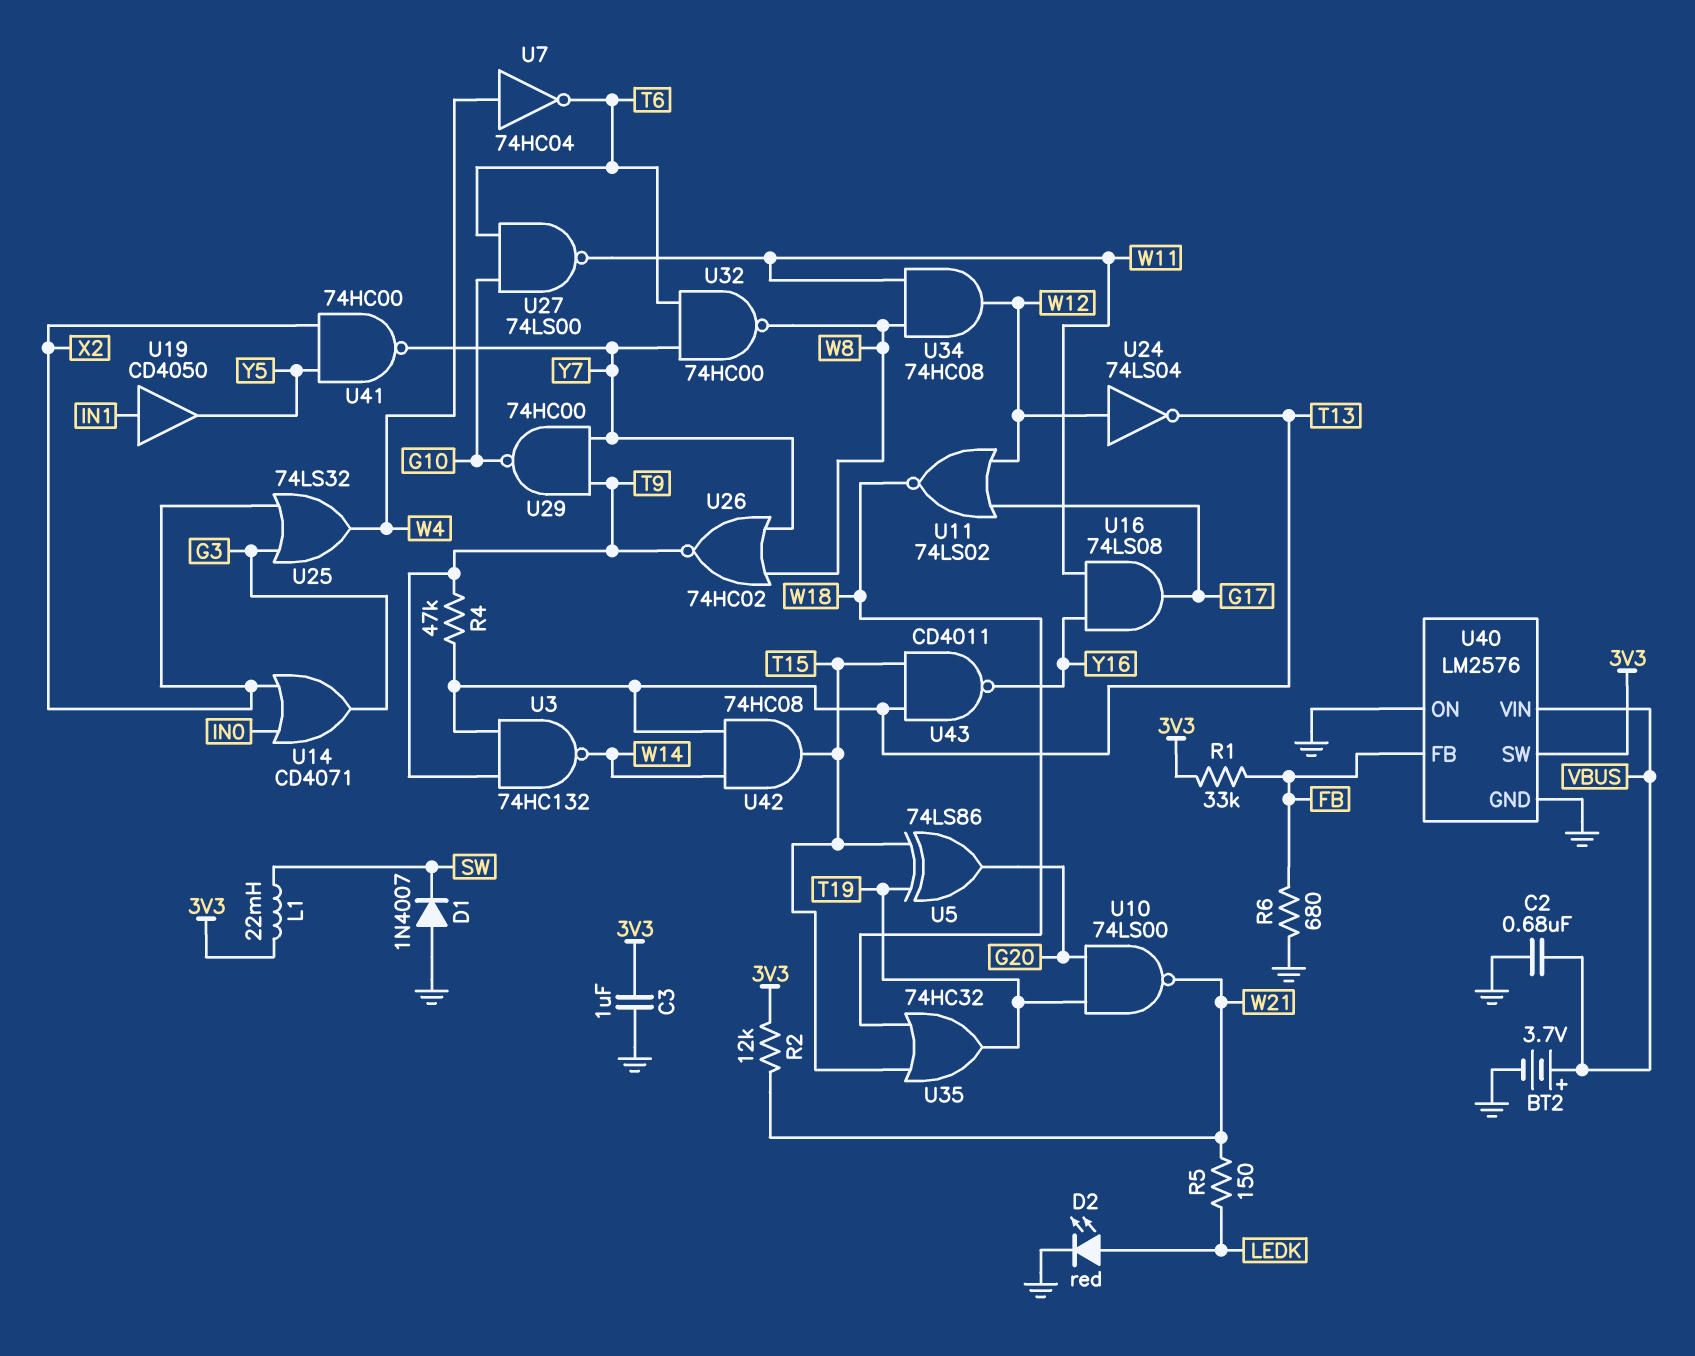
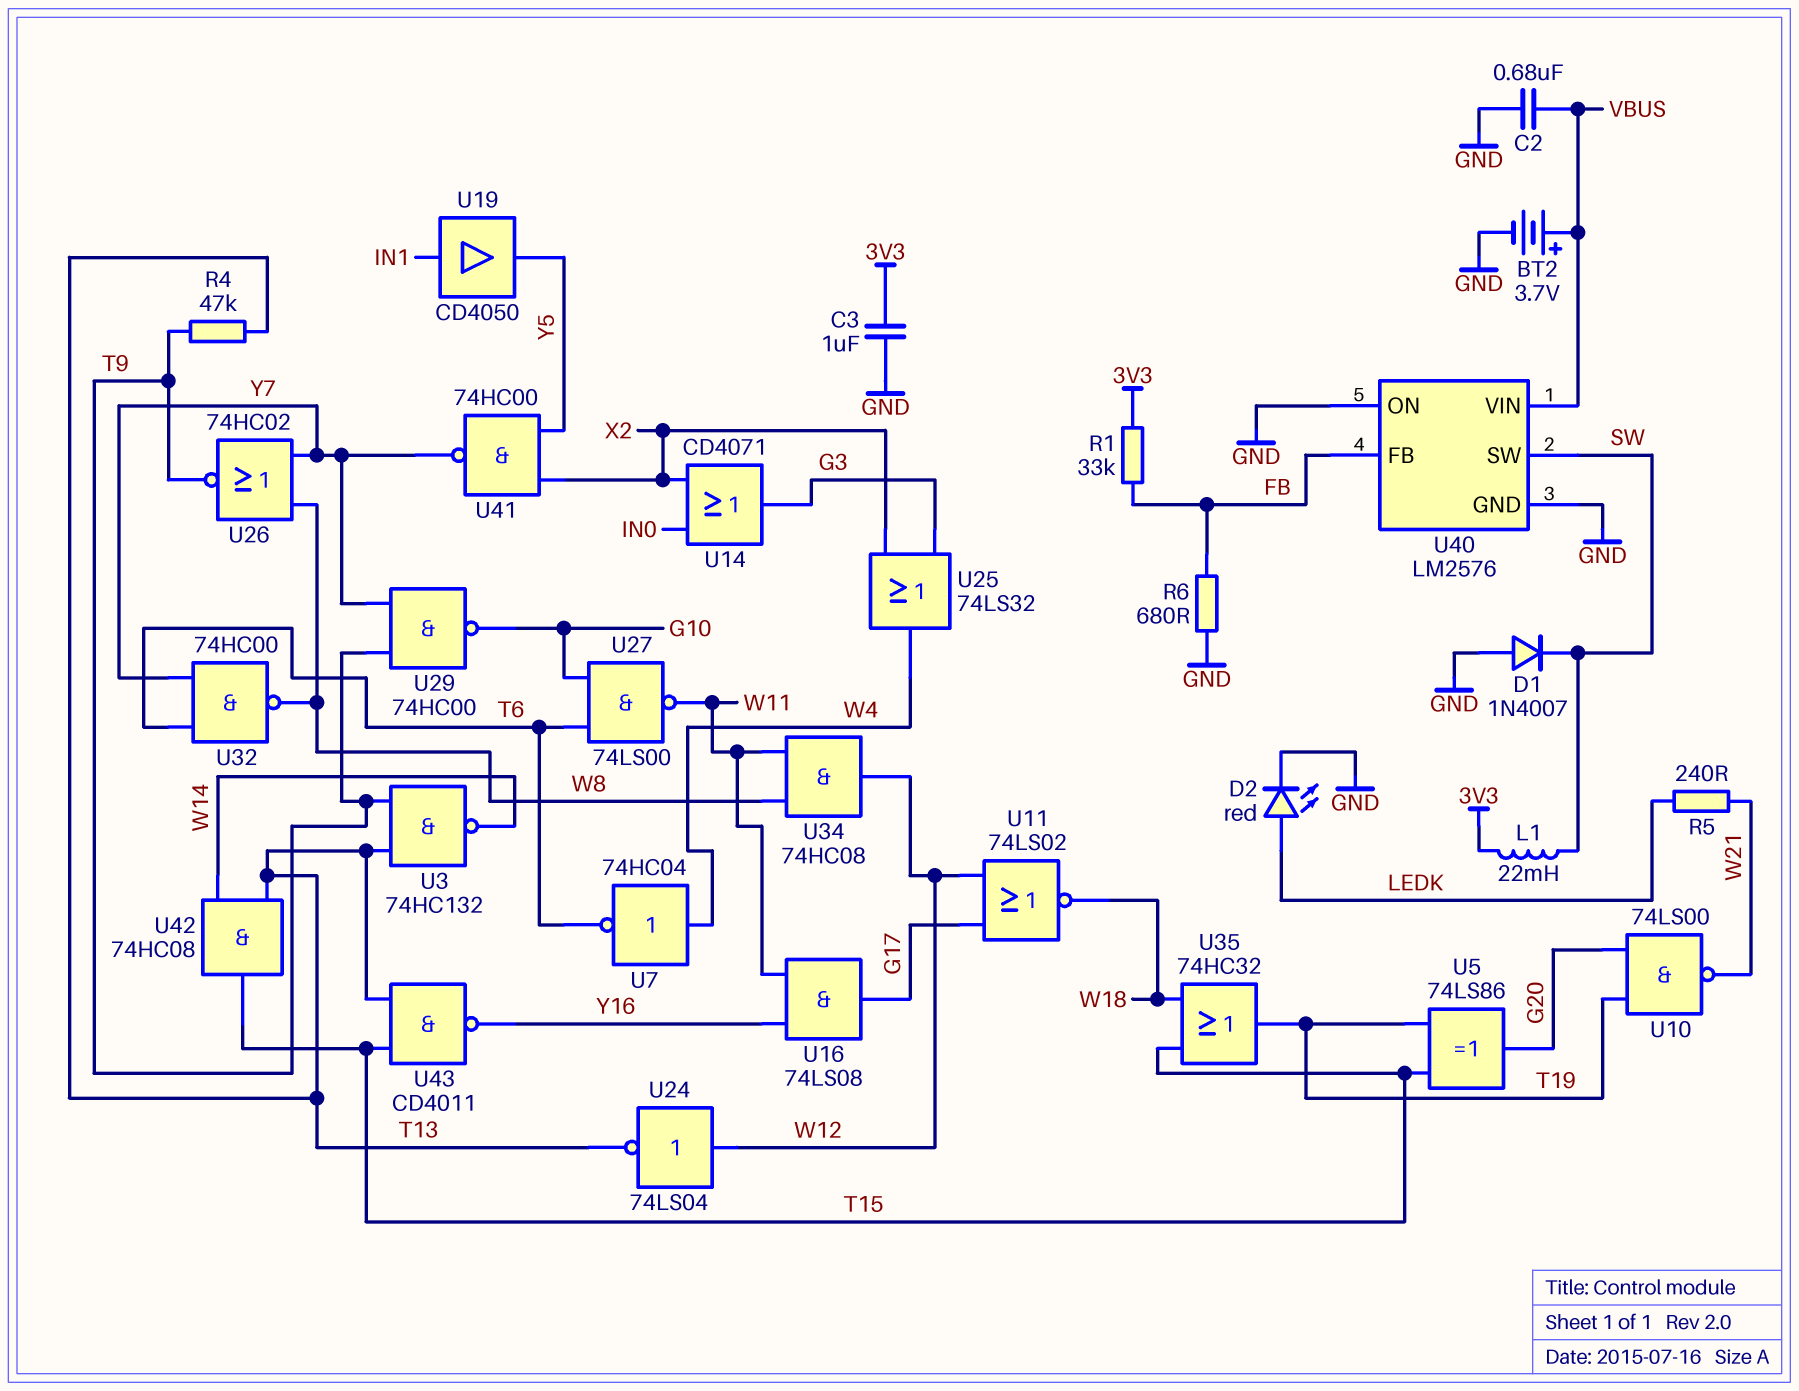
R2: 12k (3V3, W21) -> none
R5: 150 (LEDK, W21) -> 240 (LEDK, W21)
U40 pin SW: 3V3 -> SW

